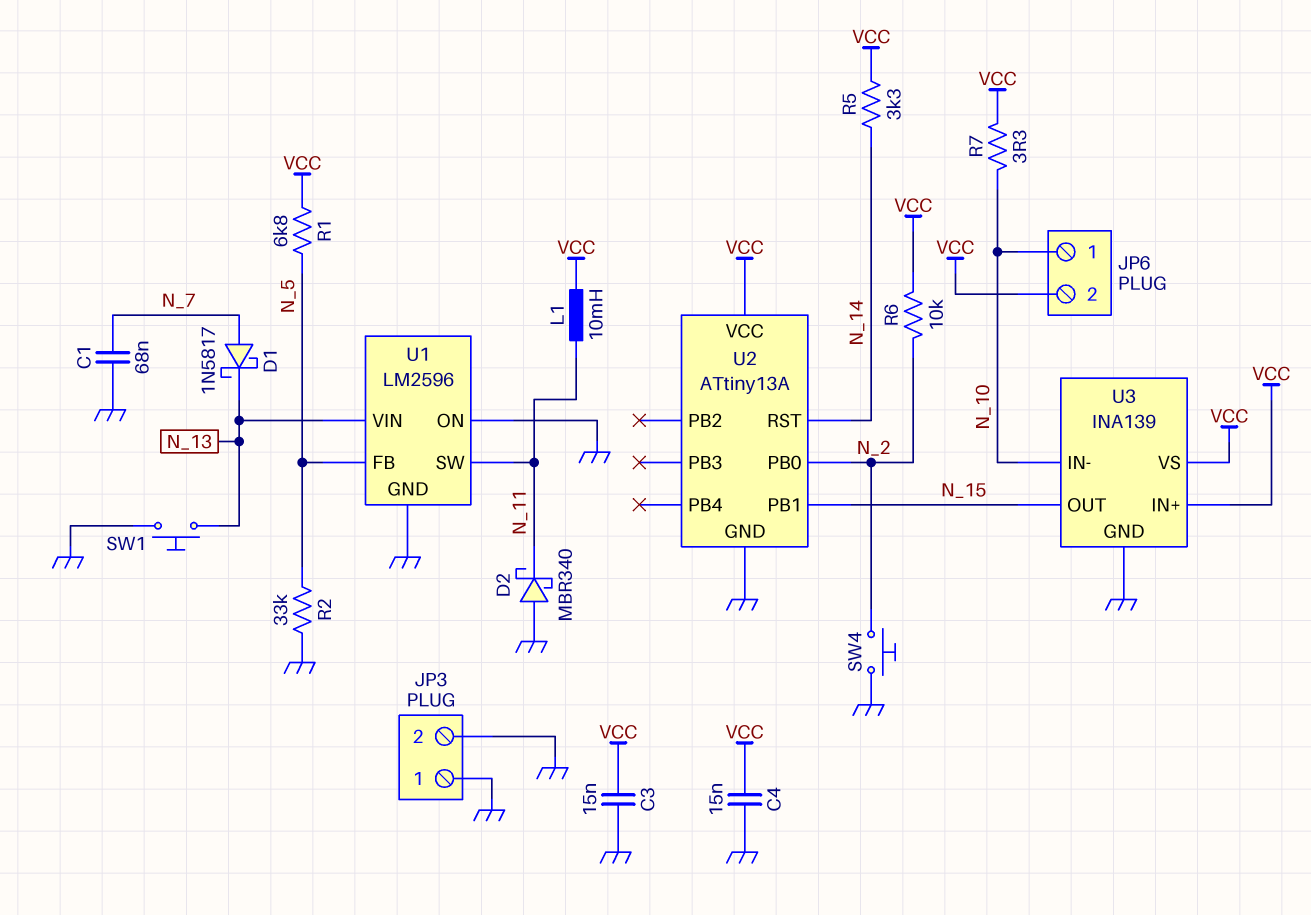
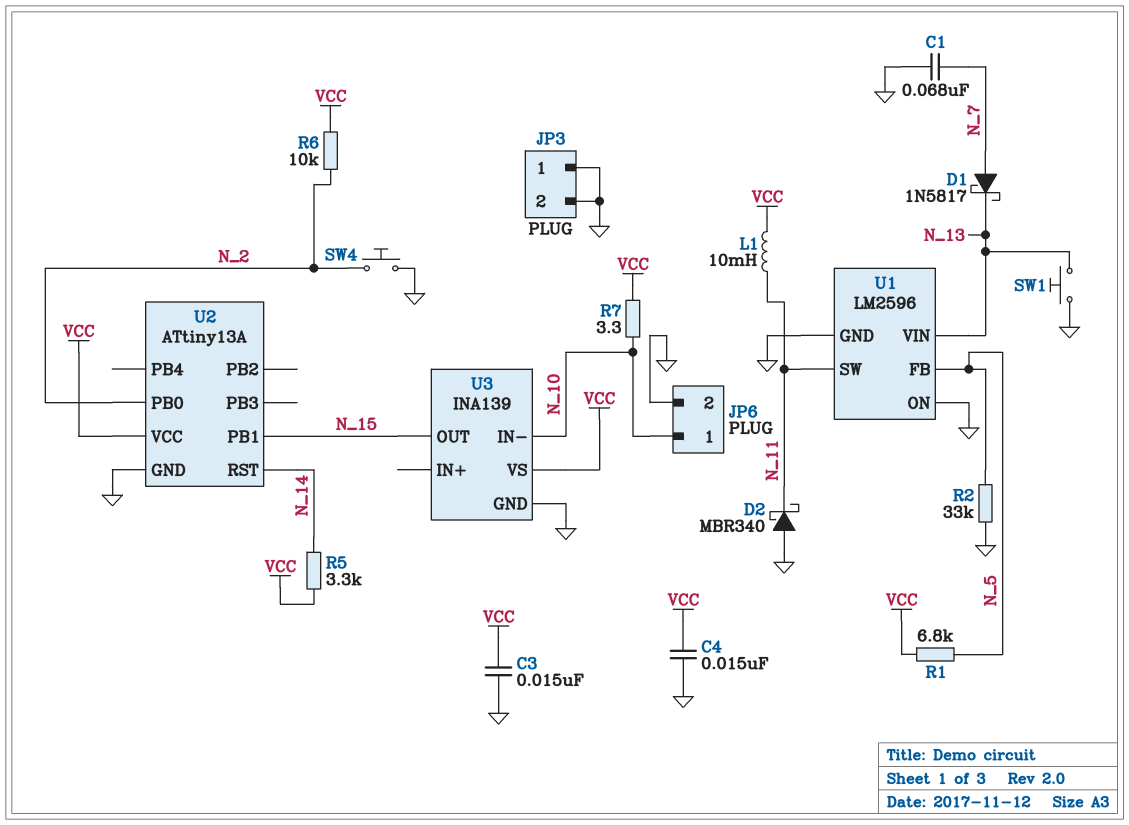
JP6 pin 2: VCC -> GND
U3 pin IN+: VCC -> none

